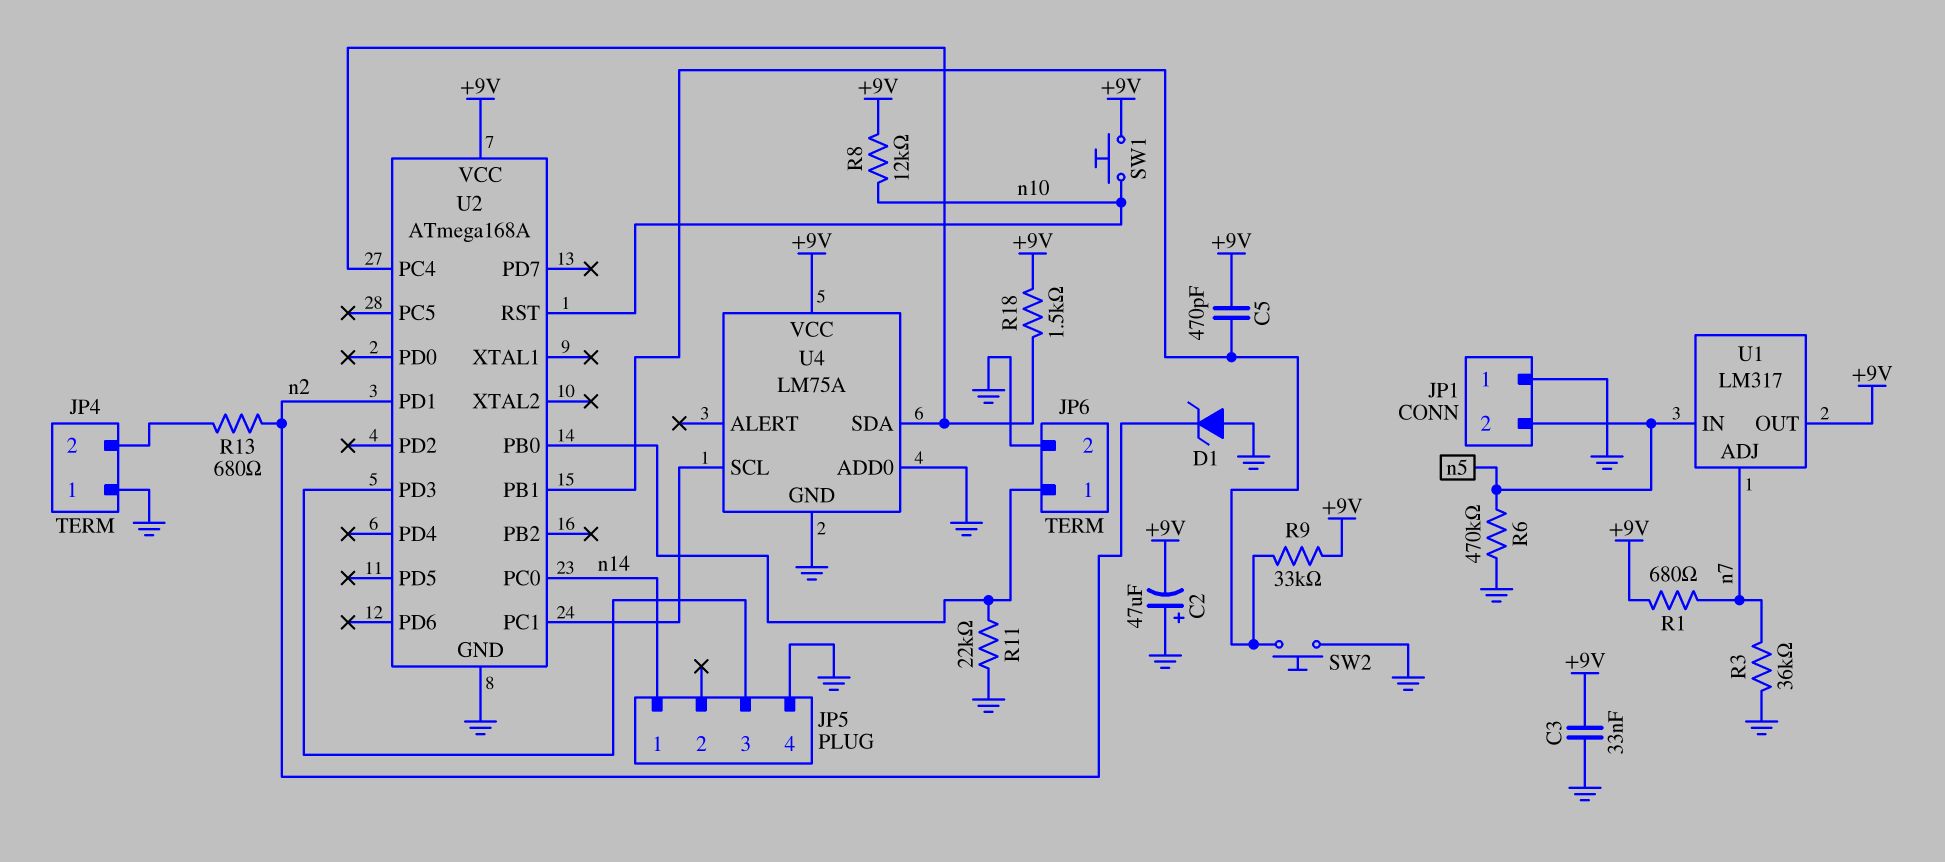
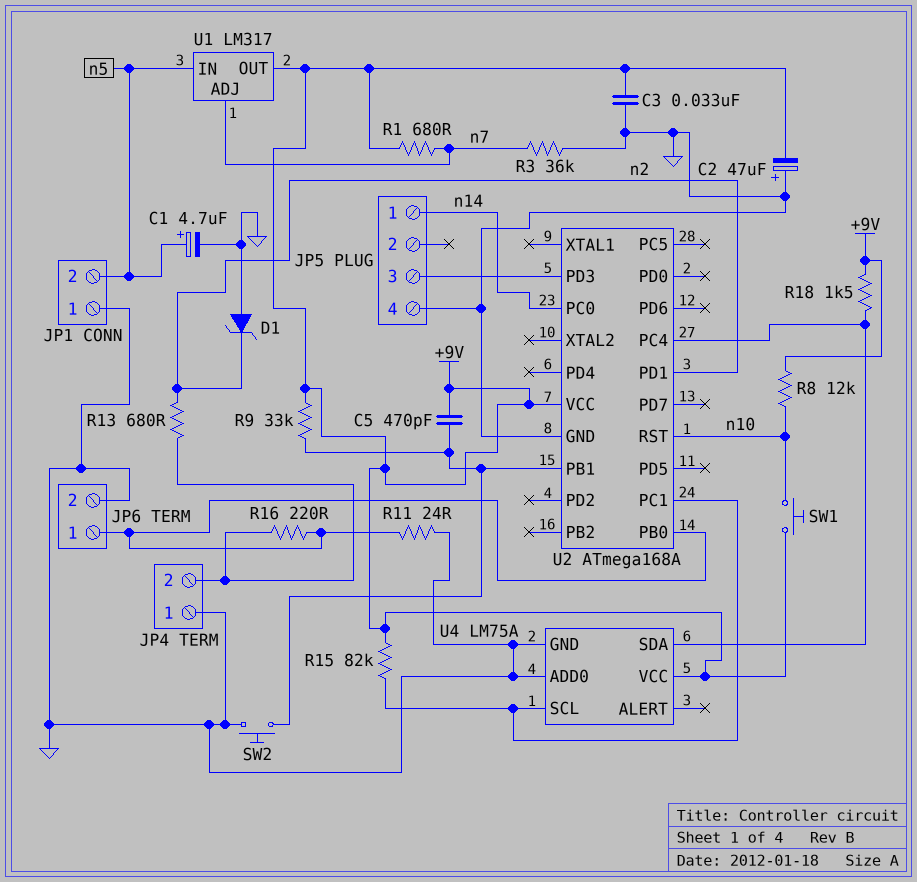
C1: none -> 4.7uF (plus n5, minus GND)
R6: 470k (GND, n5) -> none
R11: 22k (GND, JP6/1) -> 24 (GND, JP6/1)
R15: none -> 82k (+9V, U2/PC1)
R16: none -> 220 (JP4/2, JP6/1)

